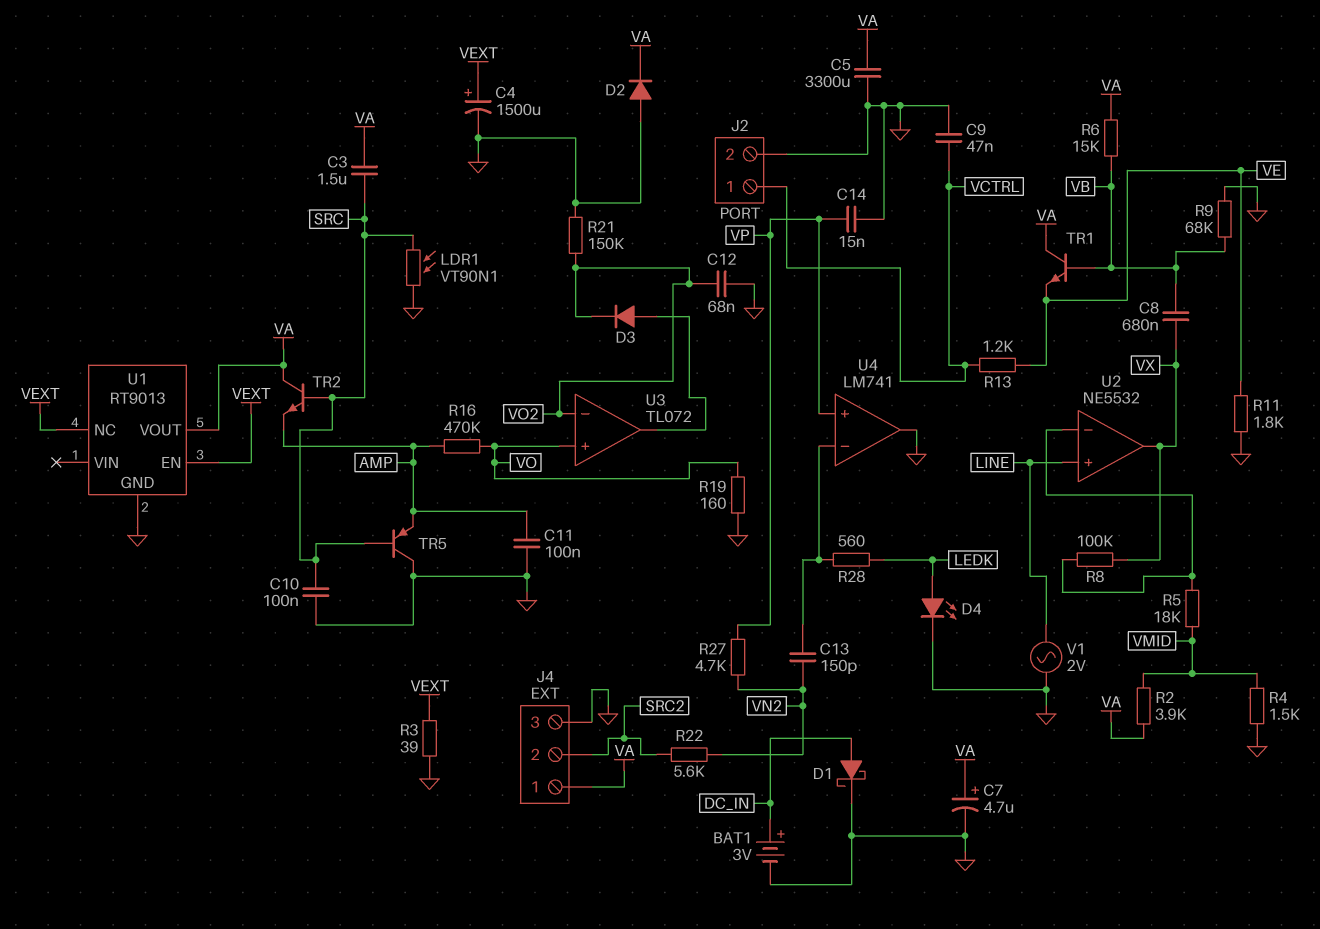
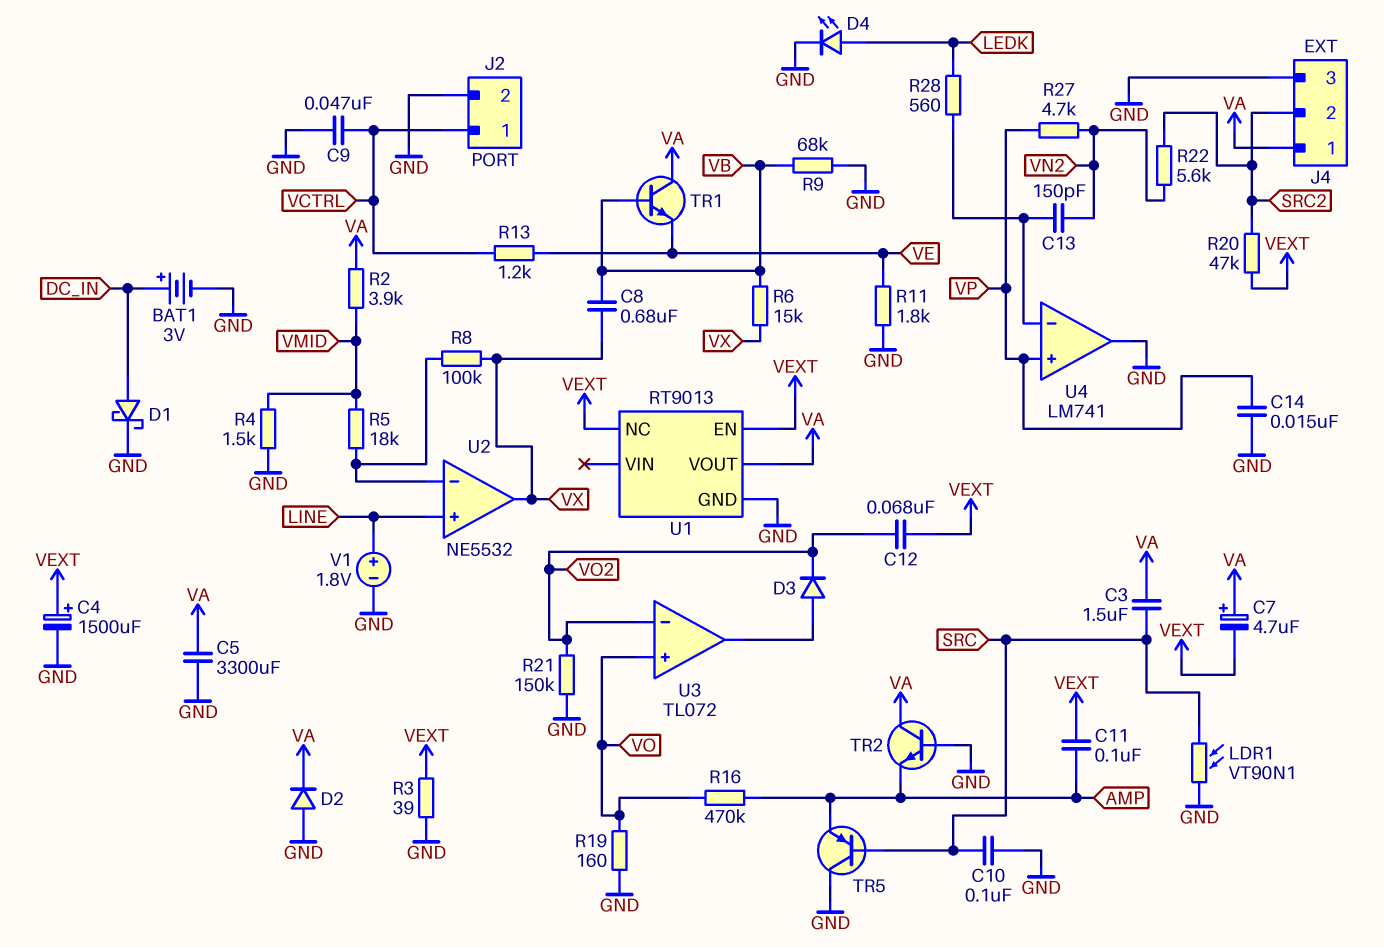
C7: 4.7uF (plus VA, minus GND) -> 4.7uF (plus VA, minus VEXT)
C11: 100nF (AMP, GND) -> 100nF (AMP, VEXT)
C12: 68nF (GND, VO2) -> 68nF (VEXT, VO2)
R6: 15k (VA, VB) -> 15k (VB, VX)
R20: none -> 47k (SRC2, VEXT)
TR2: NPN (B SRC, C VA, E AMP) -> NPN (B GND, C VA, E AMP)
V1: AC 2V (GND, LINE) -> 1.8V (plus LINE, minus GND)

